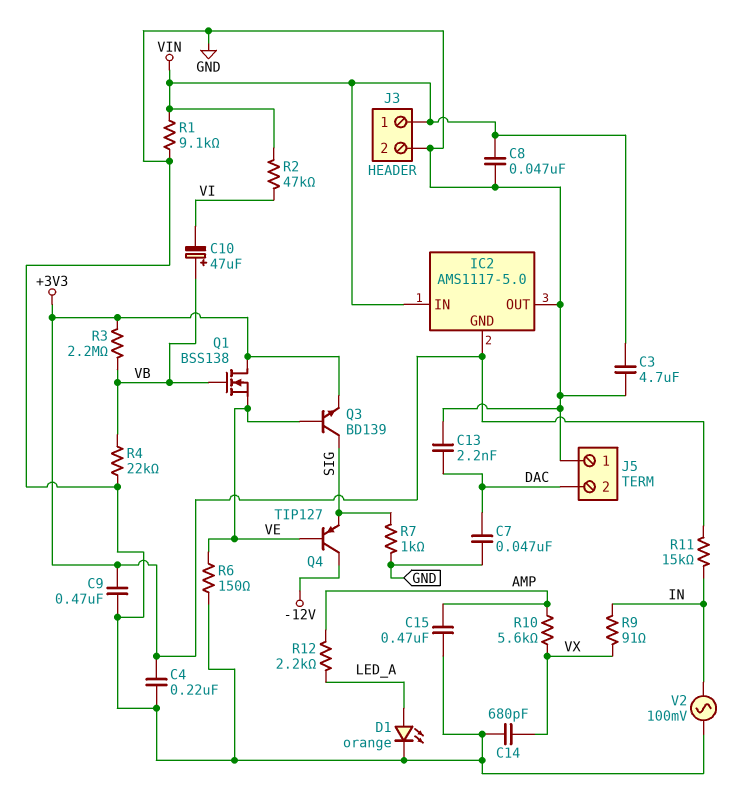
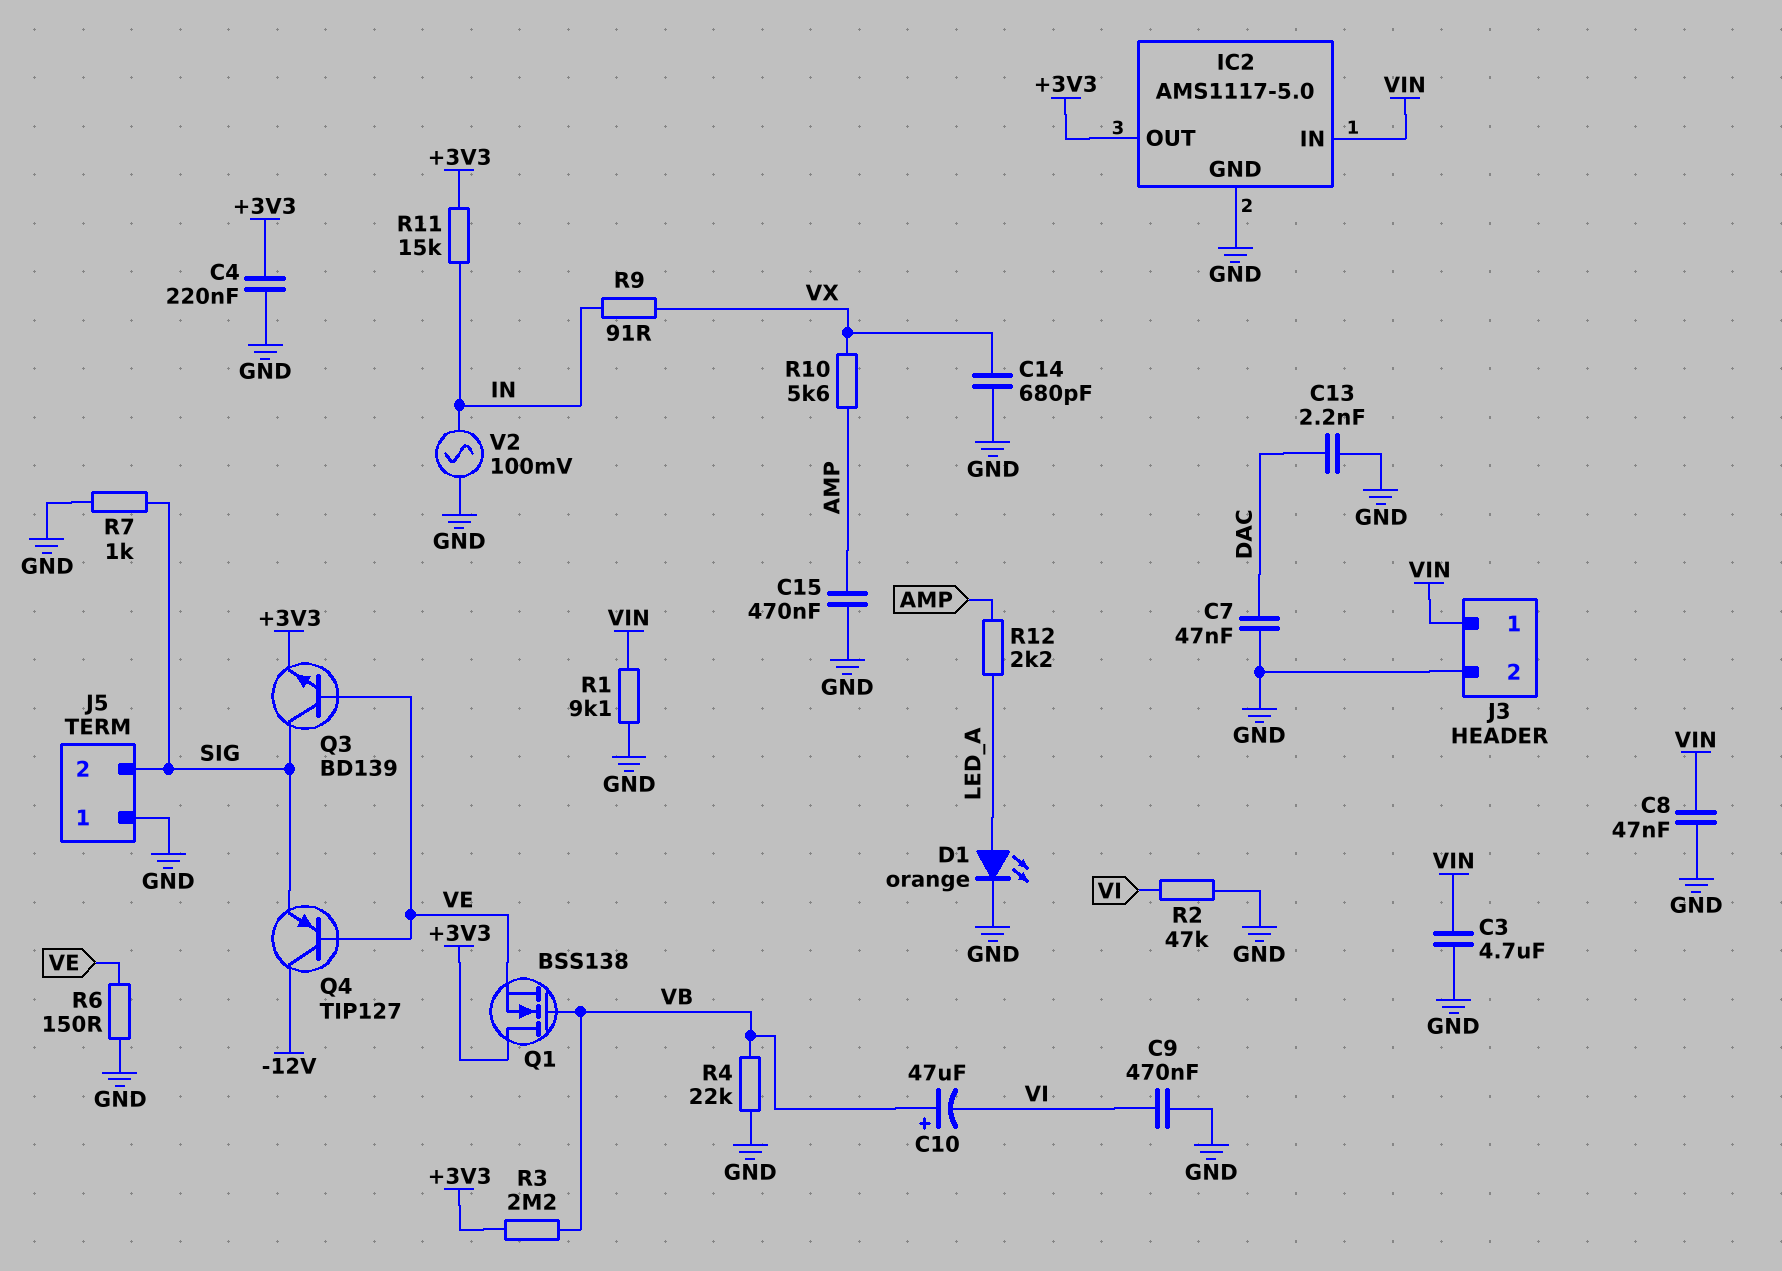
C9: 470nF (+3V3, GND) -> 470nF (GND, VI)
IC2 pin GND: +3V3 -> GND
IC2 pin OUT: GND -> +3V3
J5 pin 2: DAC -> SIG
R2: 47k (VI, VIN) -> 47k (GND, VI)

